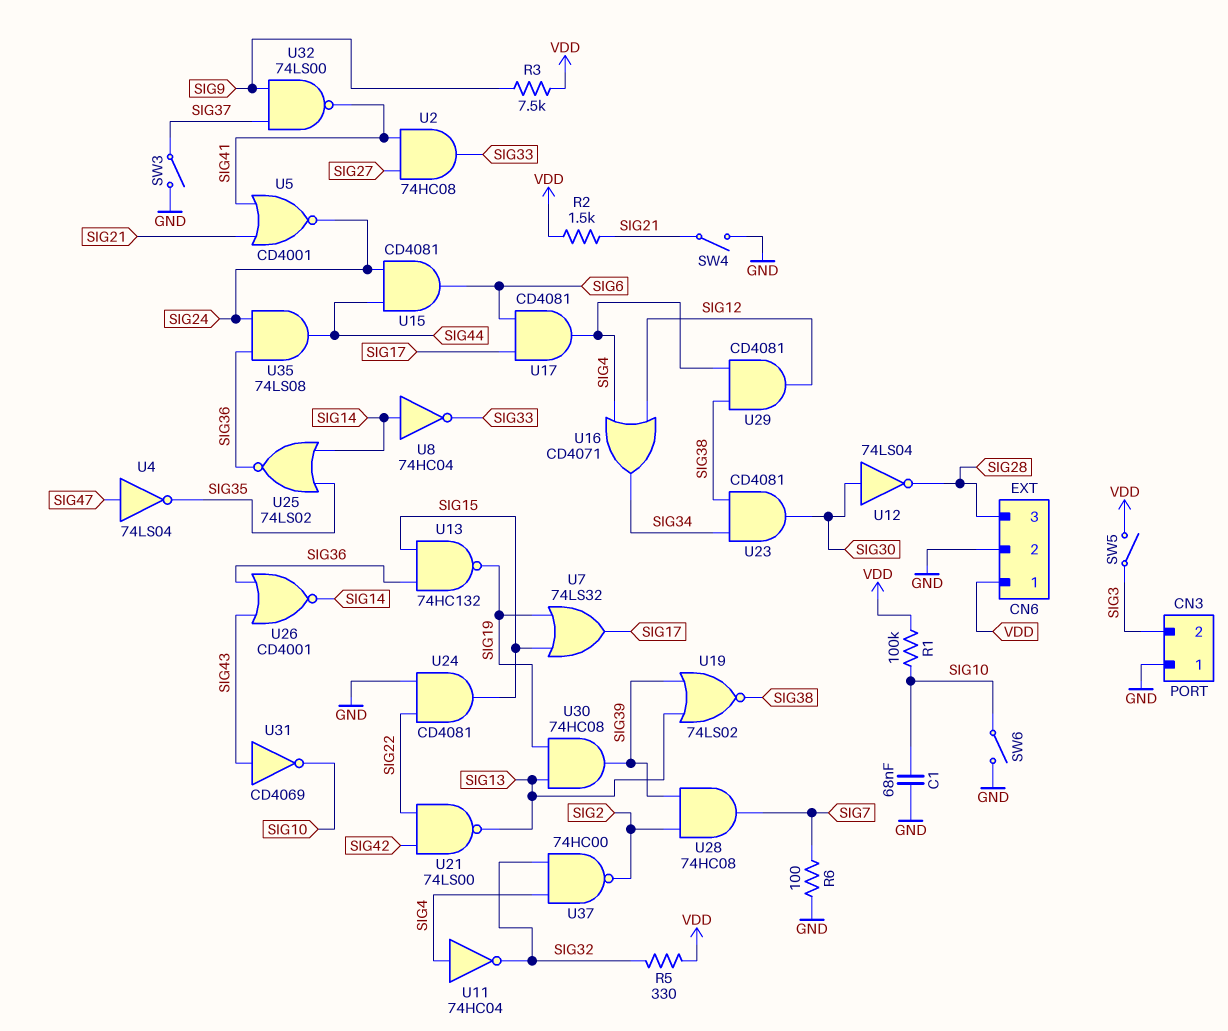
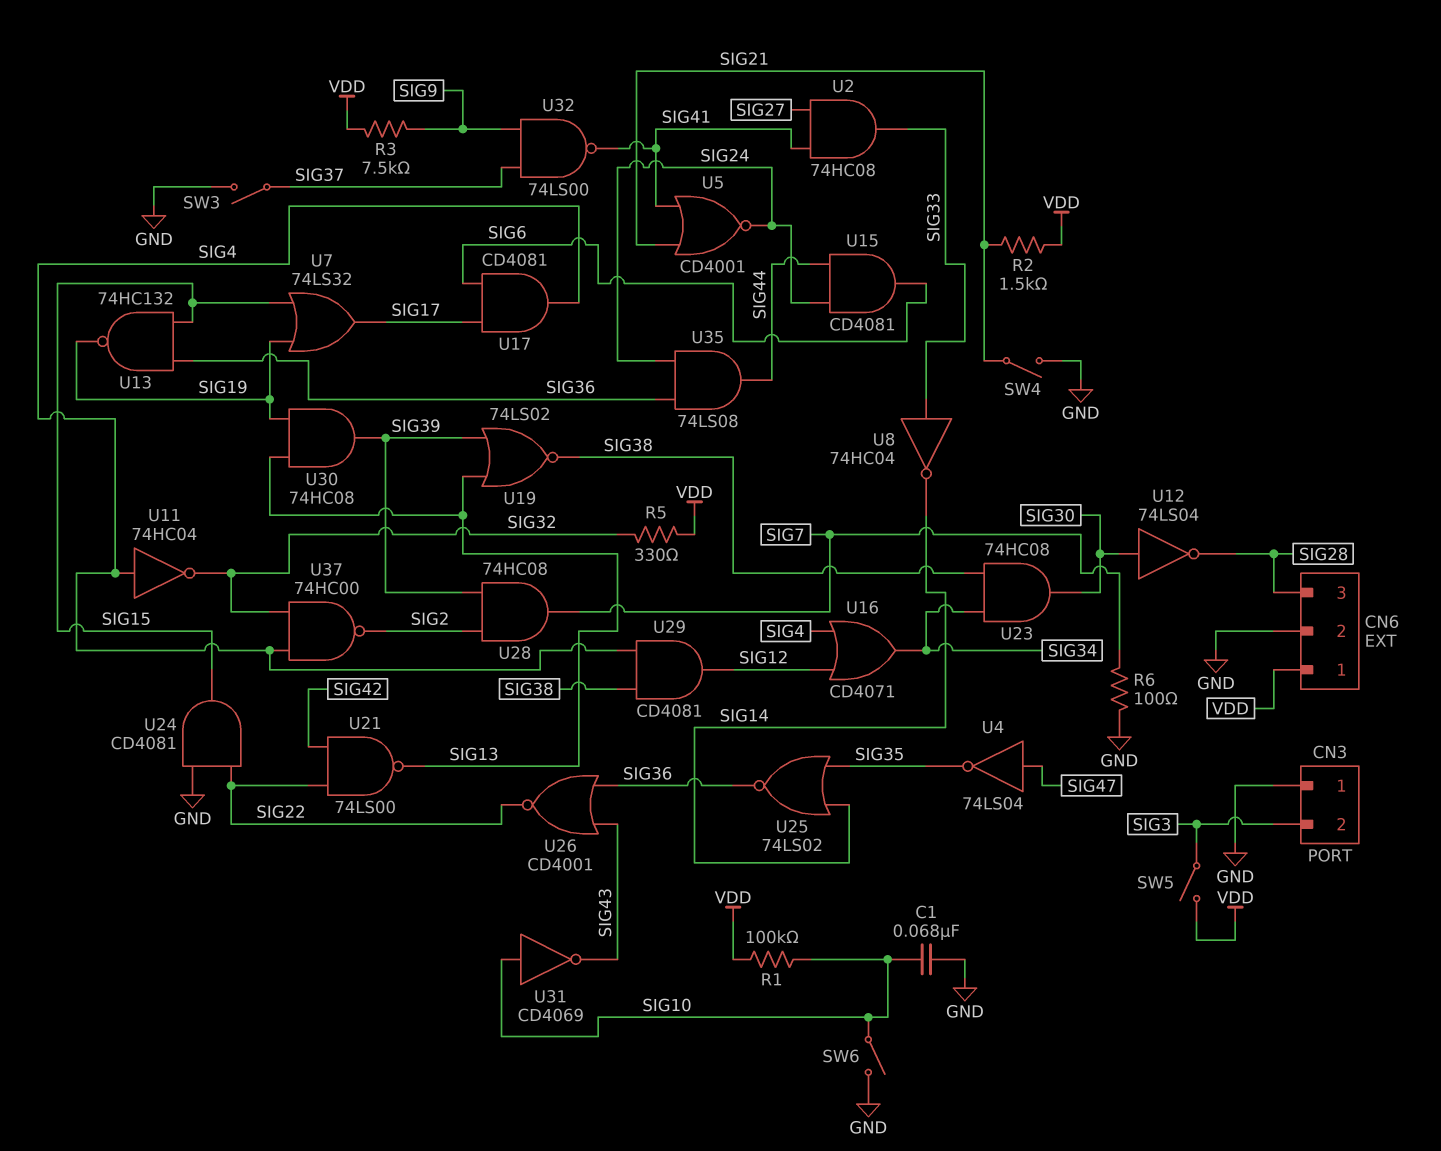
U8: NOT 74HC04 (in SIG14, out SIG33) -> NOT 74HC04 (in SIG33, out SIG14)
U23: AND CD4081 (in SIG34, in SIG38, out SIG30) -> AND 74HC08 (in SIG34, in SIG38, out SIG30)
U26: NOR CD4001 (in SIG36, in SIG43, out SIG14) -> NOR CD4001 (in SIG36, in SIG43, out SIG22)
U31: NOT CD4069 (in SIG43, out SIG10) -> NOT CD4069 (in SIG10, out SIG43)

